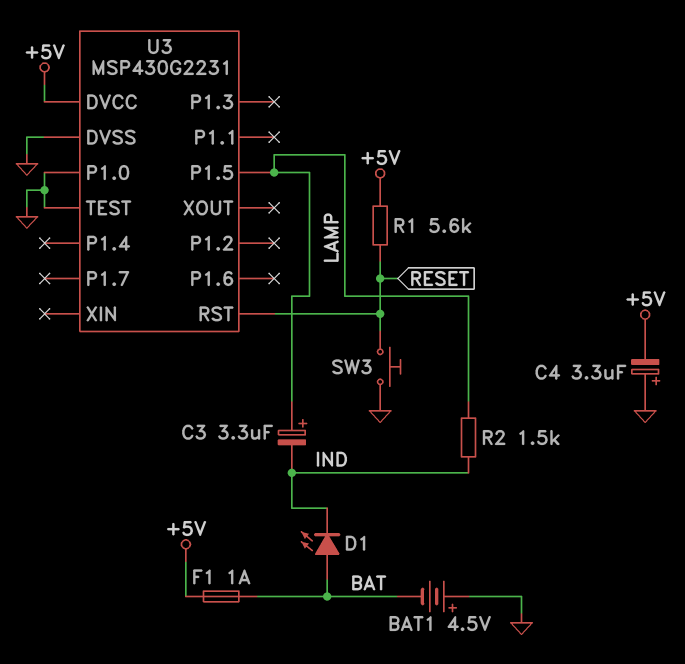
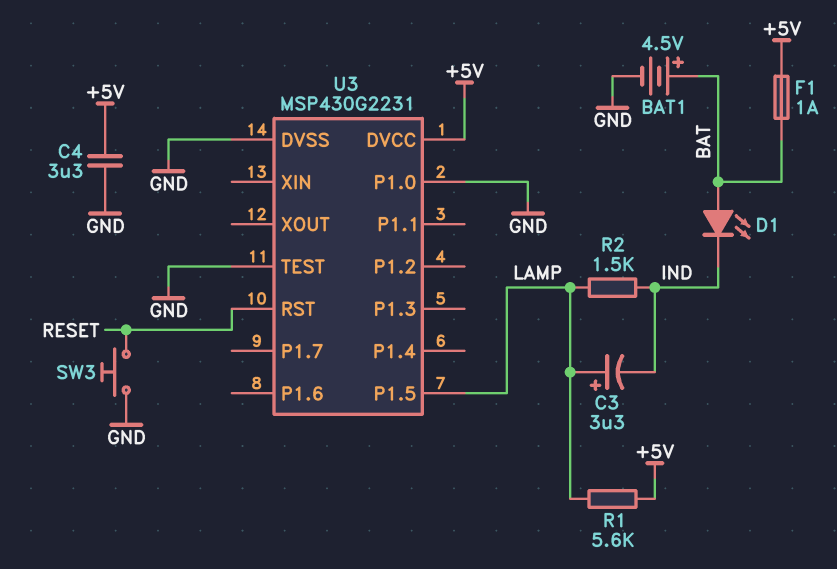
BAT1: 4.5V (plus GND, minus BAT) -> 4.5V (plus BAT, minus GND)
C4: 3.3uF (plus GND, minus +5V) -> 3.3uF (+5V, GND)
R1: 5.6k (+5V, RESET) -> 5.6k (+5V, LAMP)

